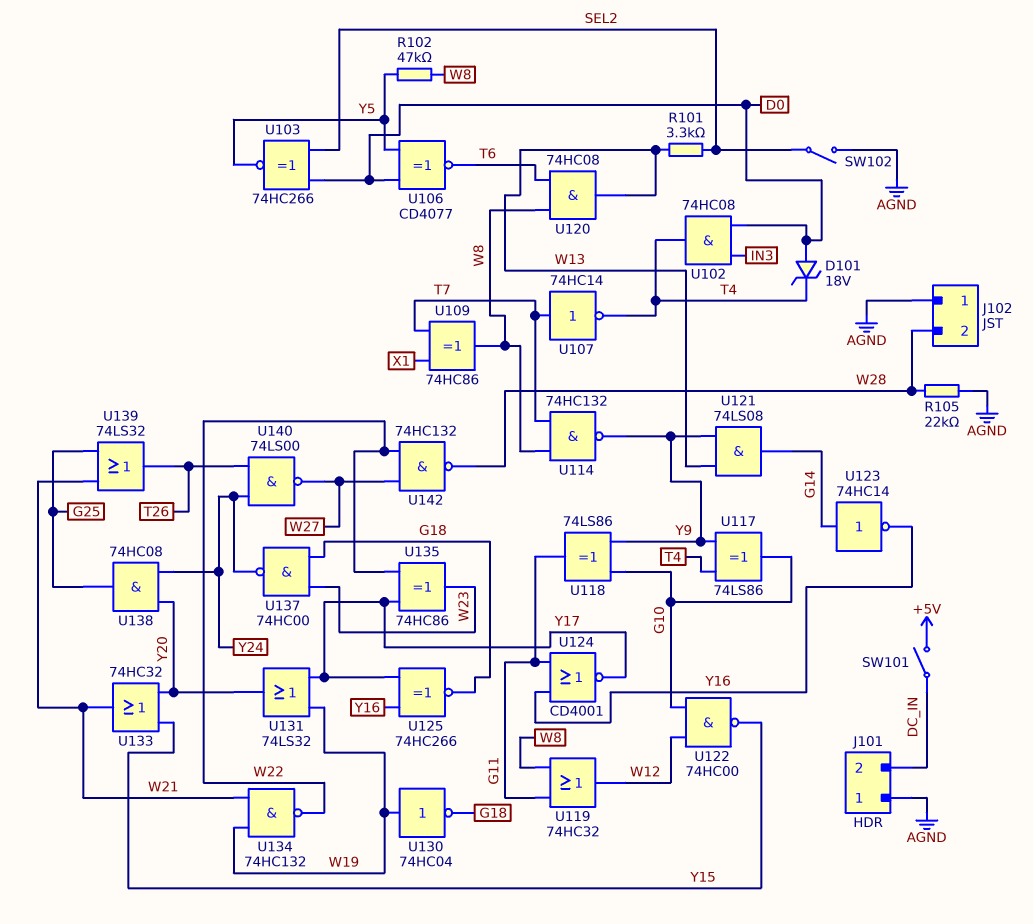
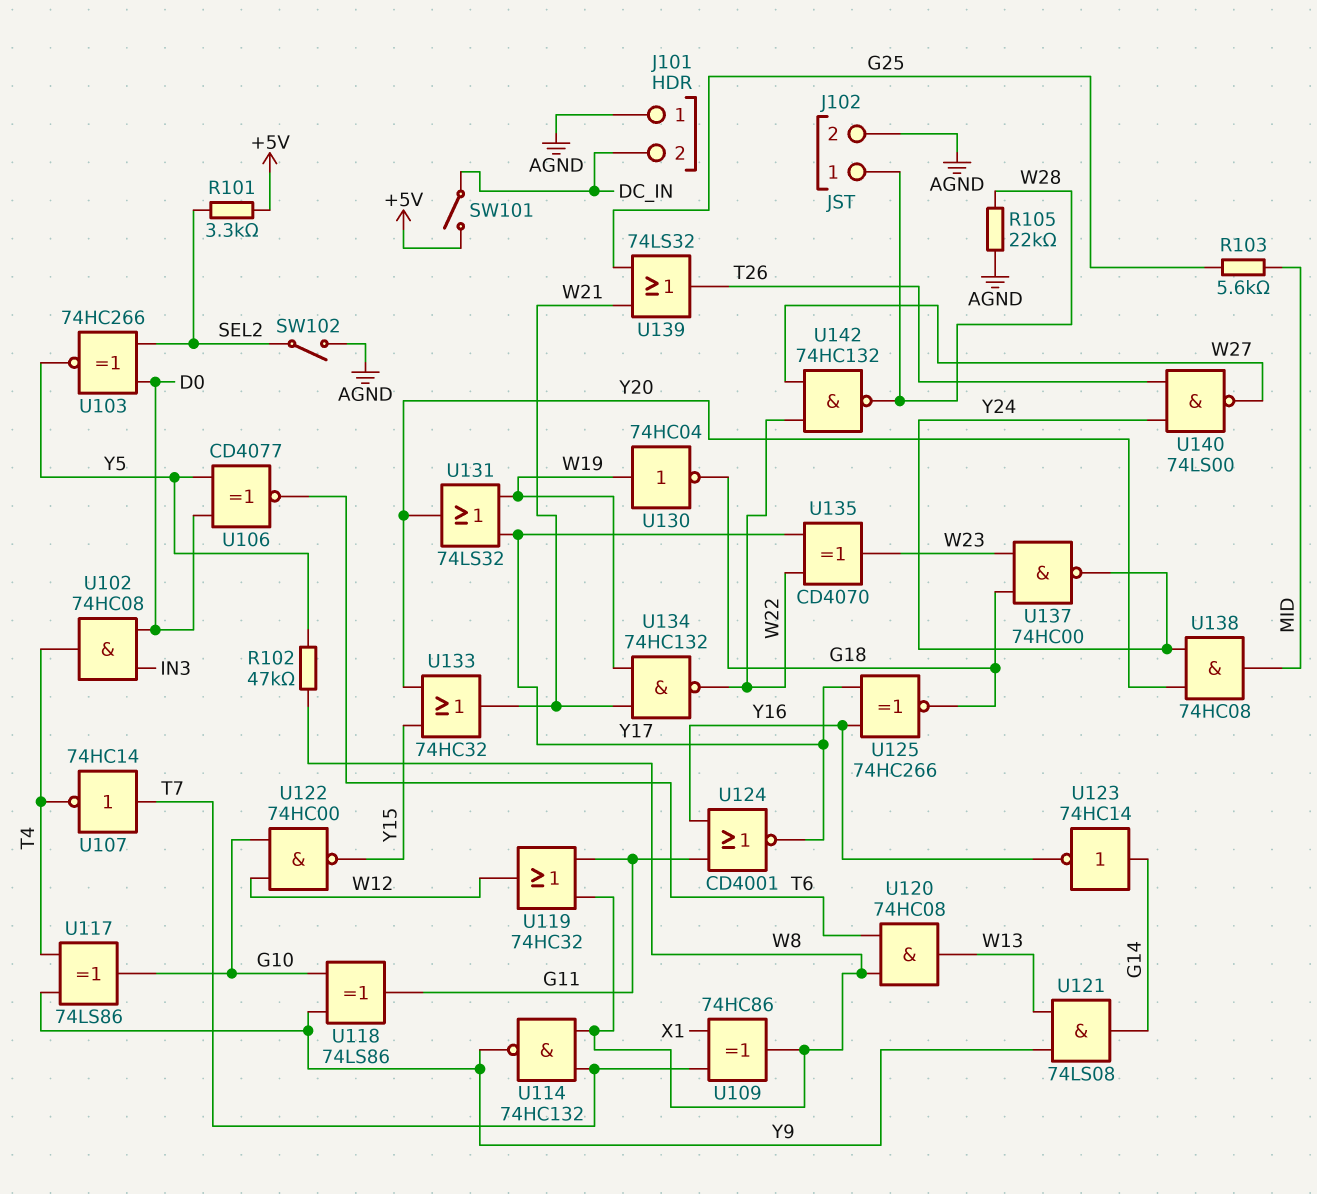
D101: zener 18V (A D0, K T4) -> none
J102 pin 1: AGND -> W28
J102 pin 2: W28 -> AGND
R101: 3.3k (SEL2, W13) -> 3.3k (+5V, SEL2)
R103: none -> 5.6k (G25, MID)
U135: XOR 74HC86 (in W22, in Y17, out W23) -> XOR CD4070 (in W22, in Y17, out W23)
U138: AND 74HC08 (in Y20, in Y24, out G25) -> AND 74HC08 (in Y20, in Y24, out MID)

